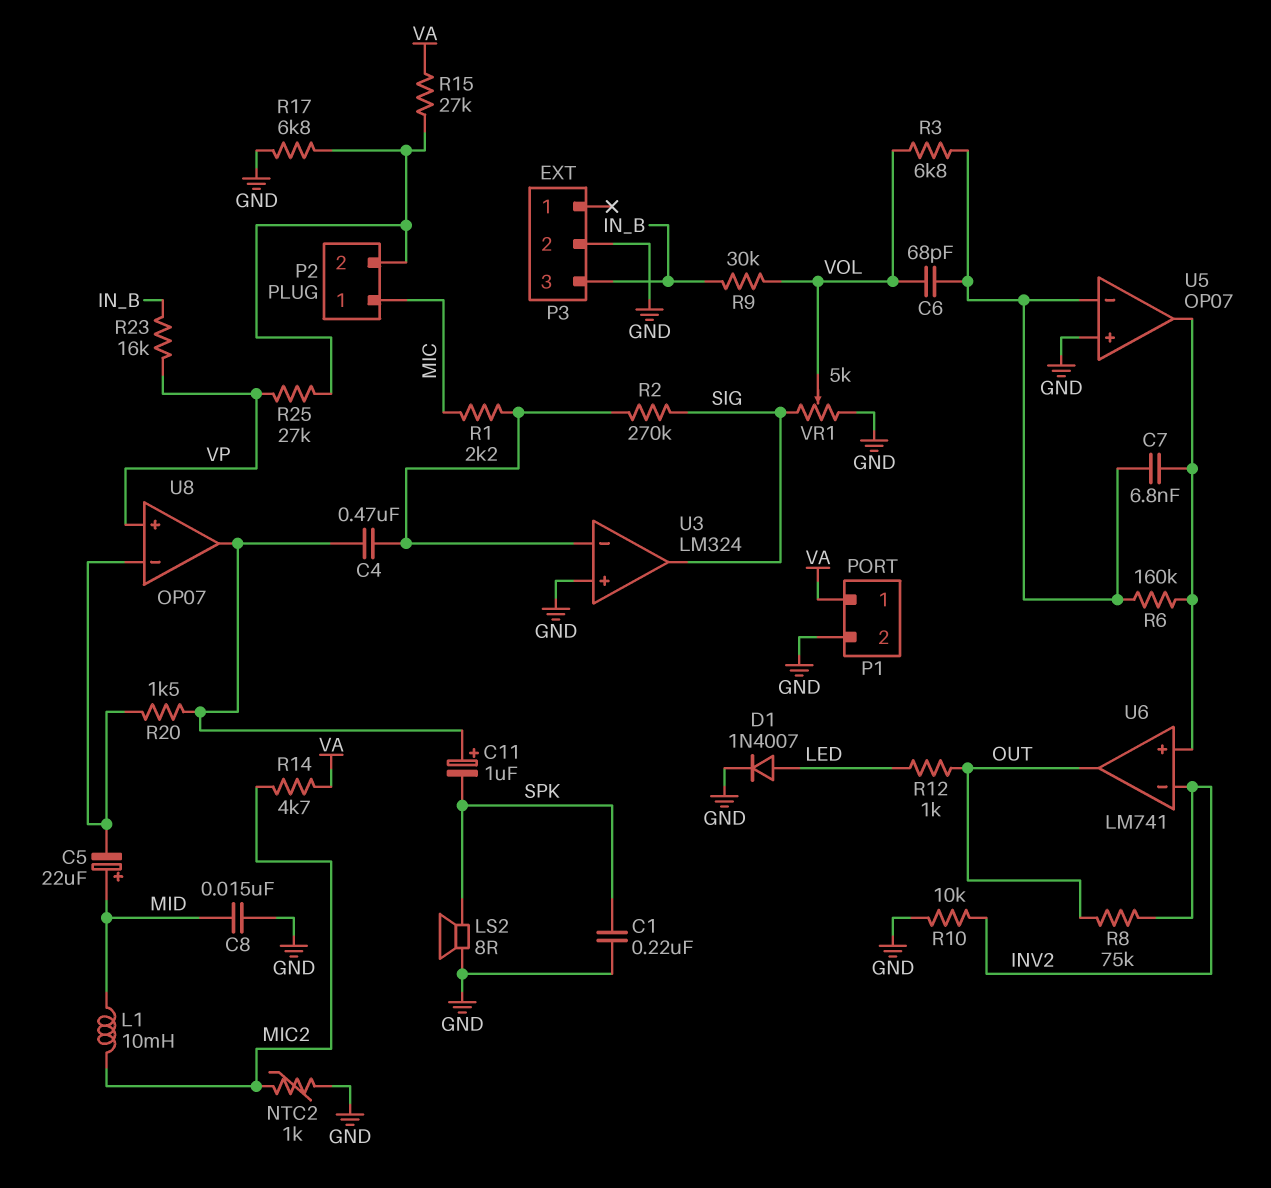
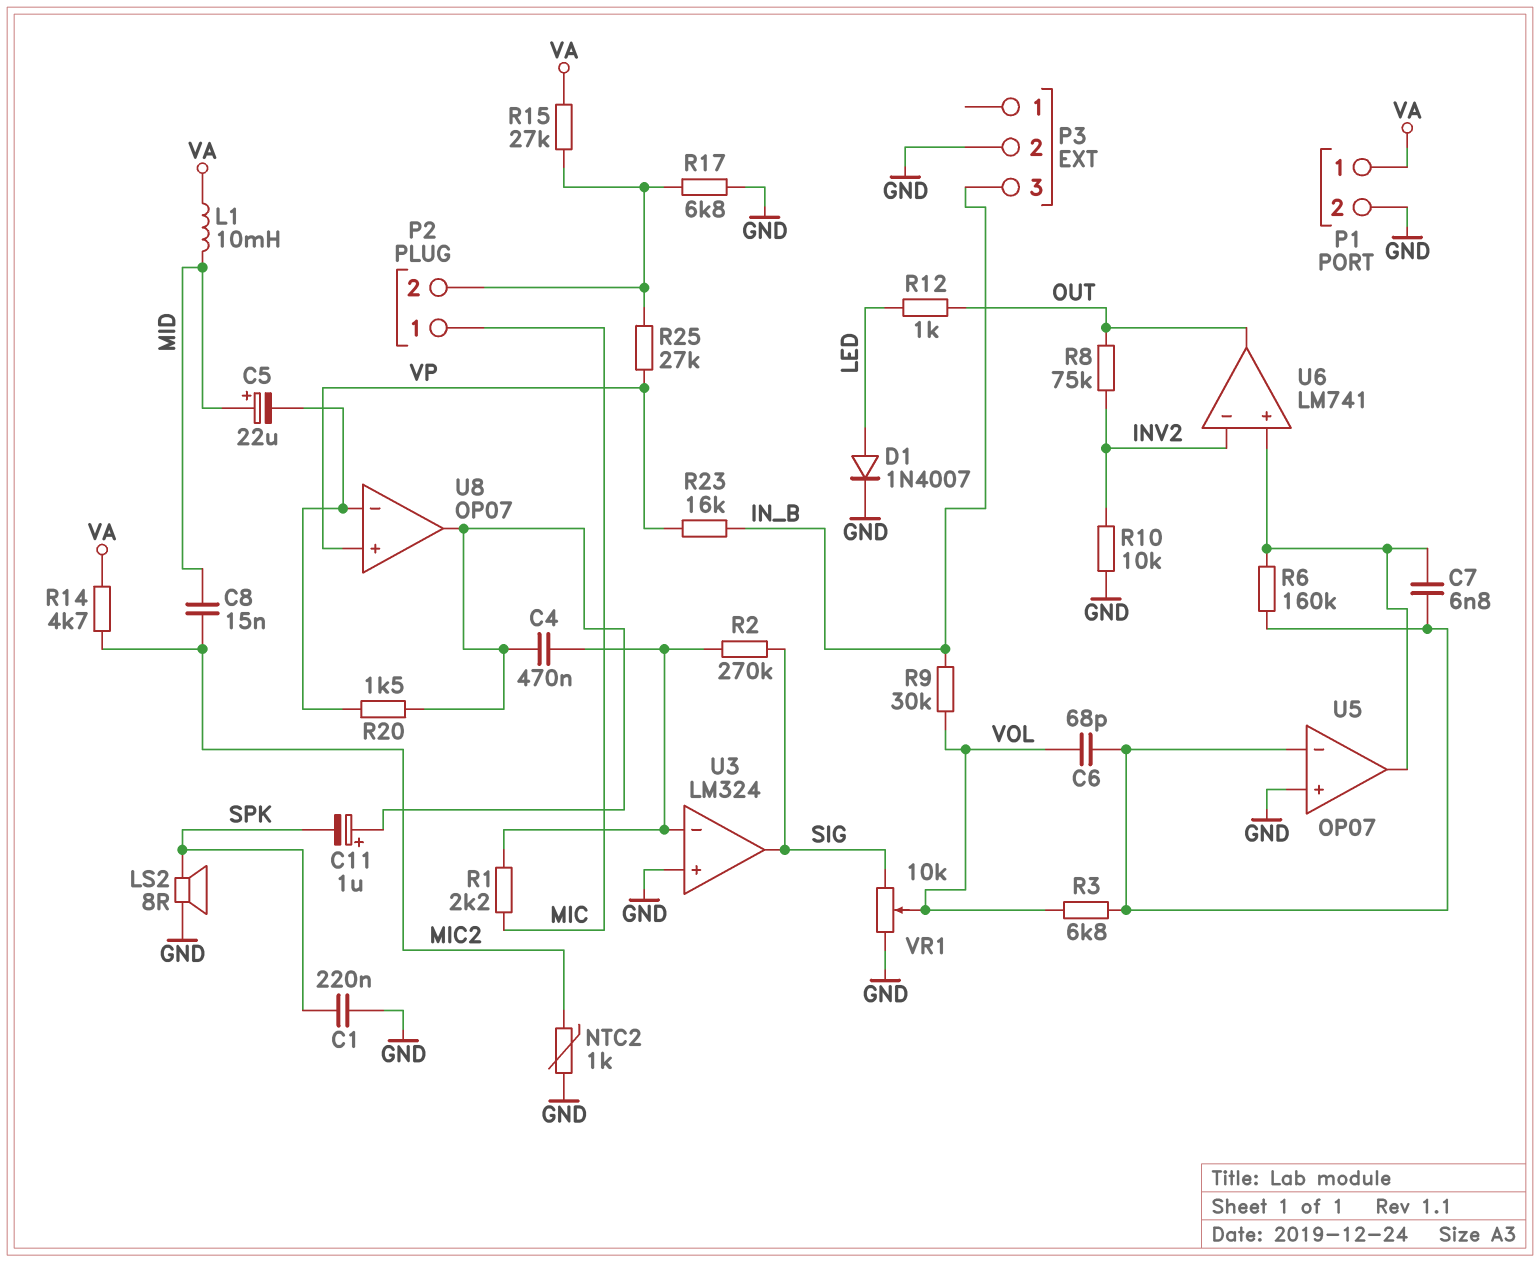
C8: 15nF (GND, MID) -> 15nF (MIC2, MID)
L1: 10mH (MIC2, MID) -> 10mH (MID, VA)
VR1: 5k (GND, SIG, wiper VOL) -> 10k (GND, SIG, wiper VOL)

